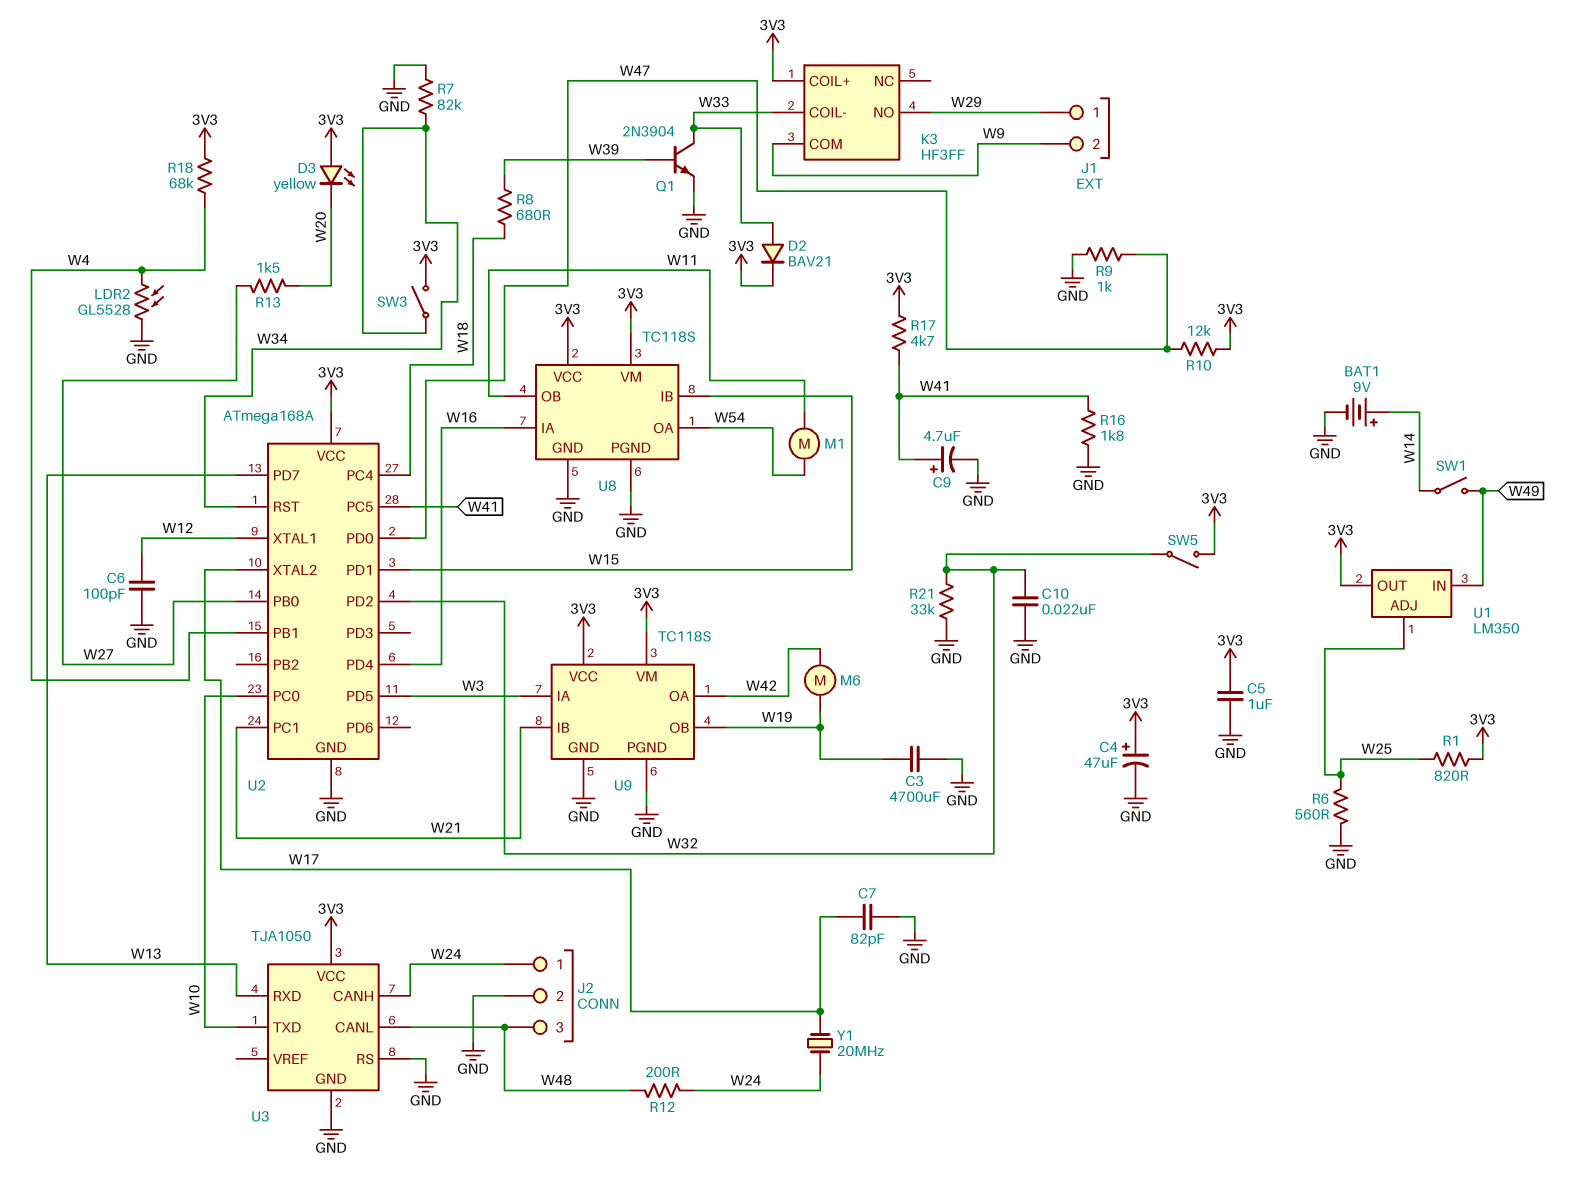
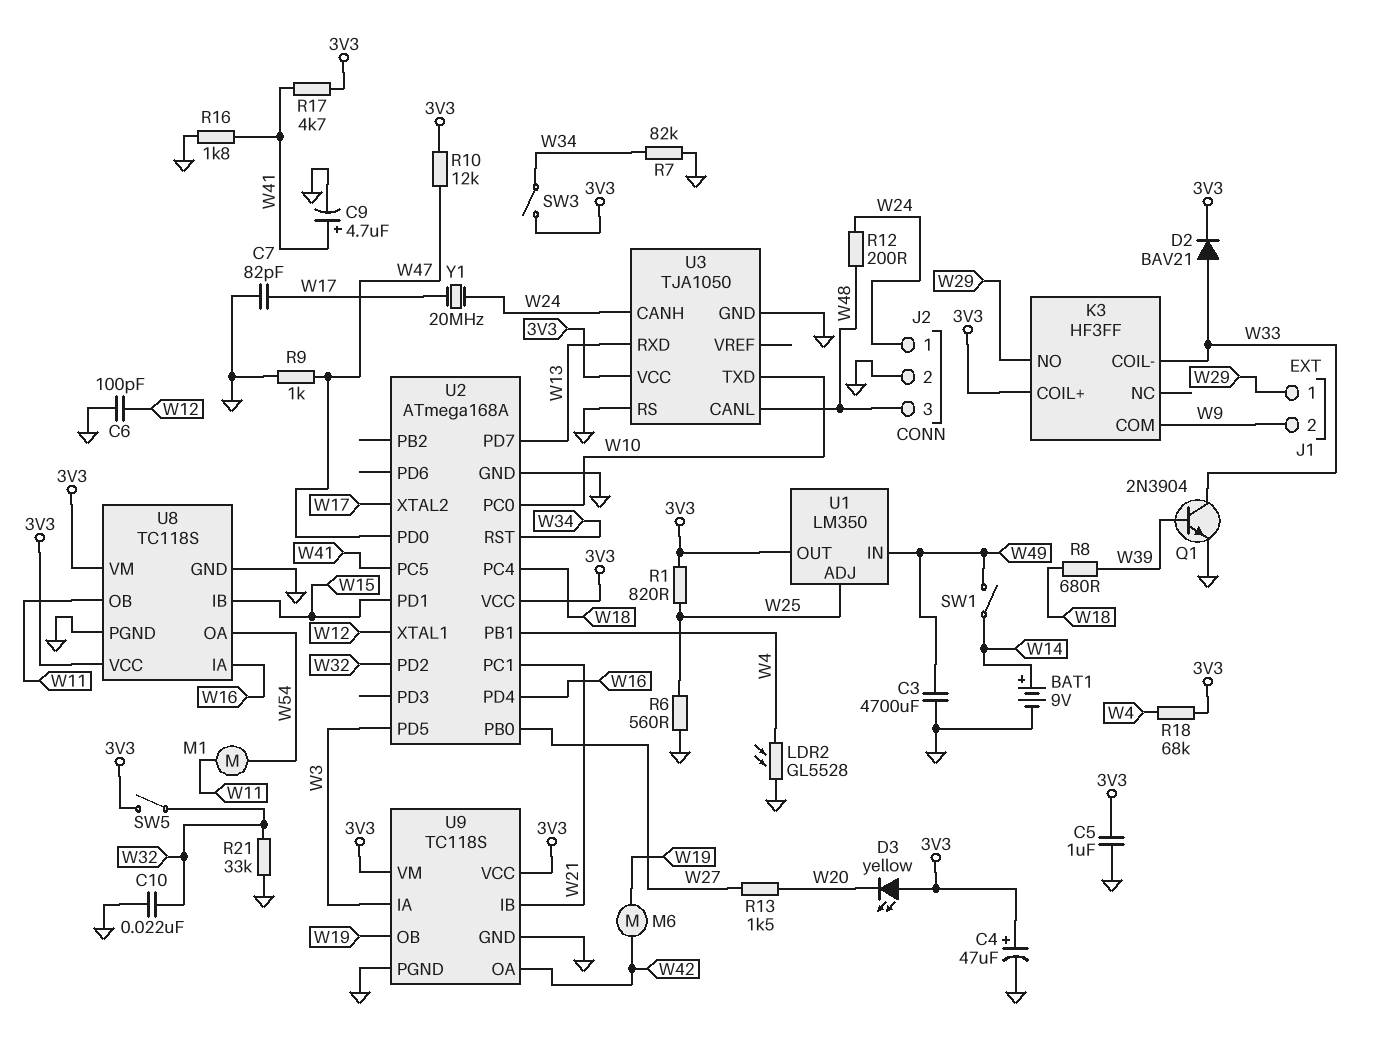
C3: 4700uF (GND, W19) -> 4700uF (GND, W49)

